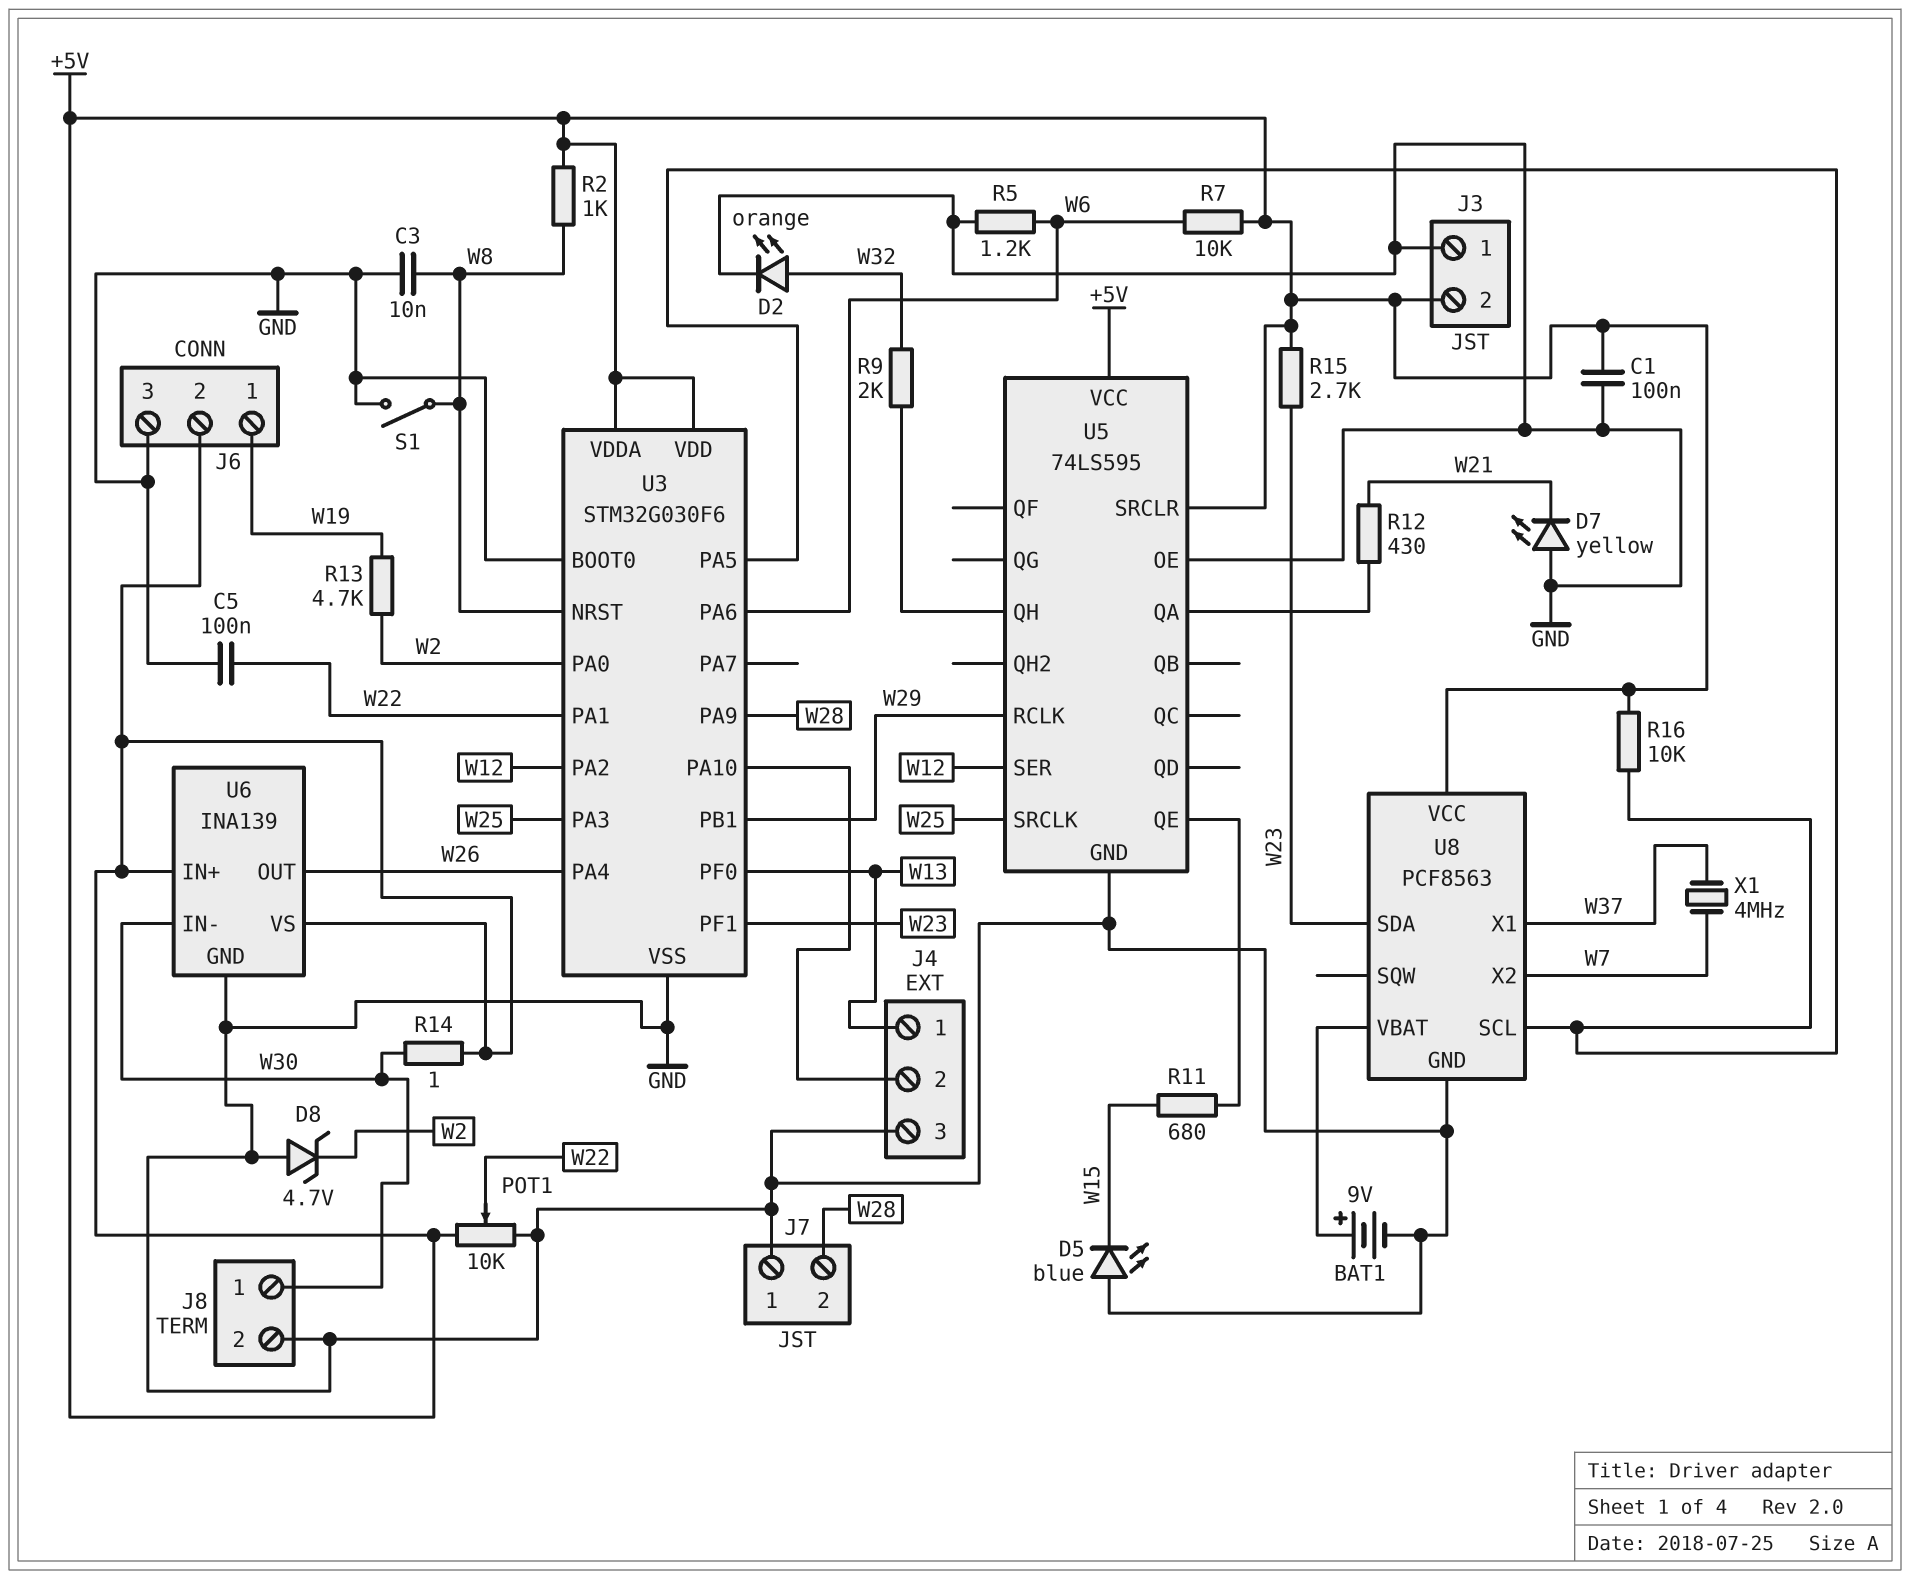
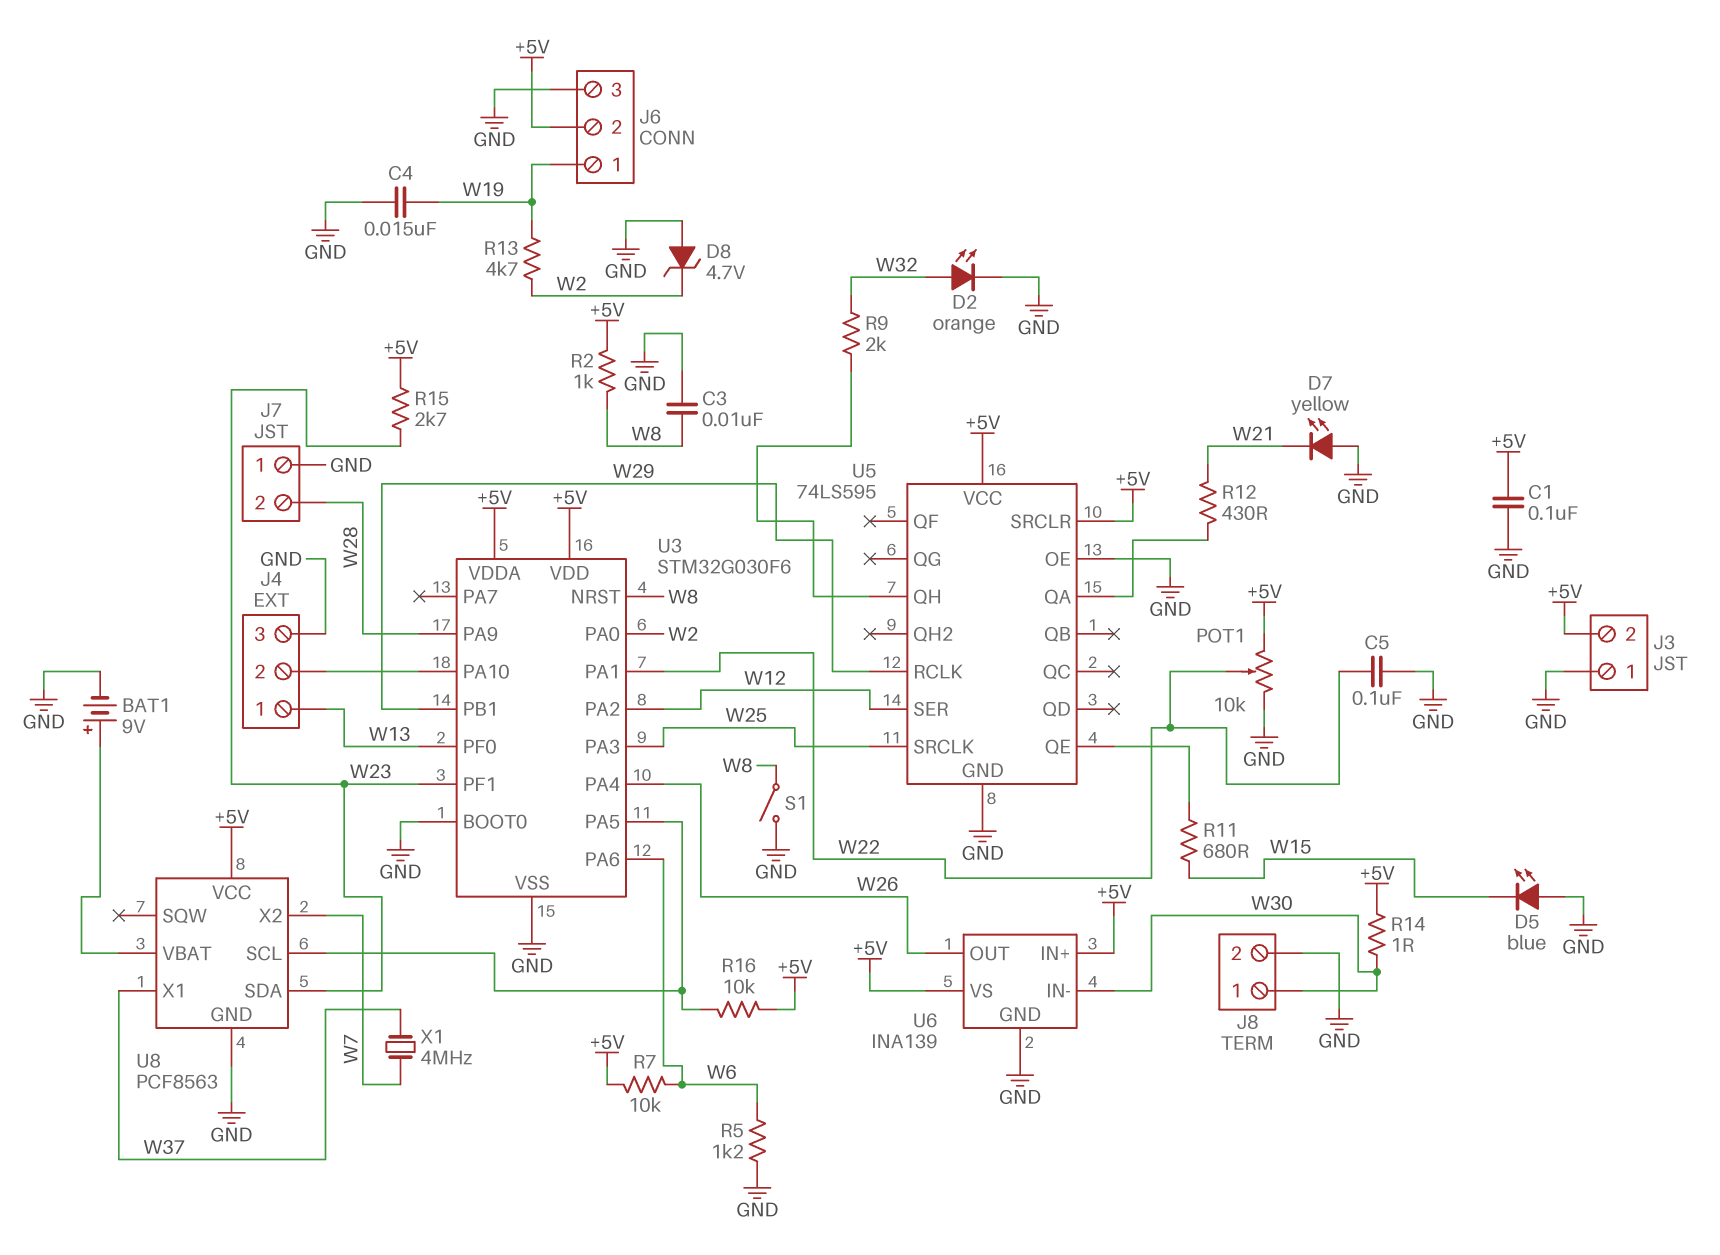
C4: none -> 15nF (GND, W19)

